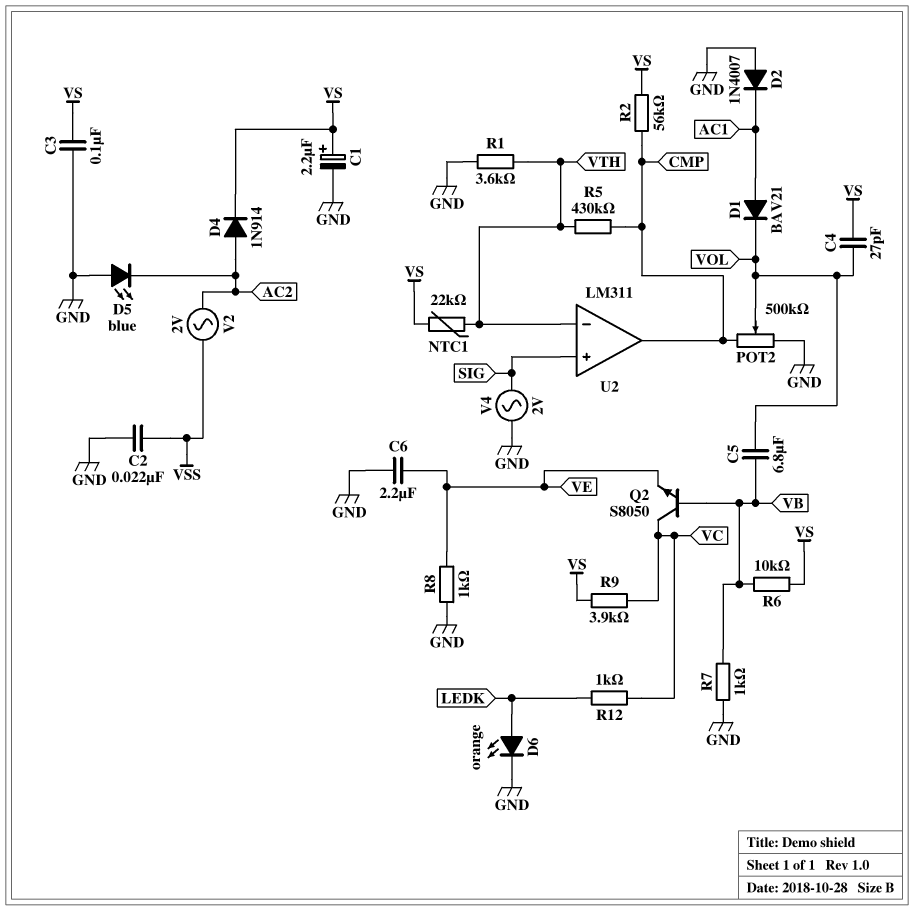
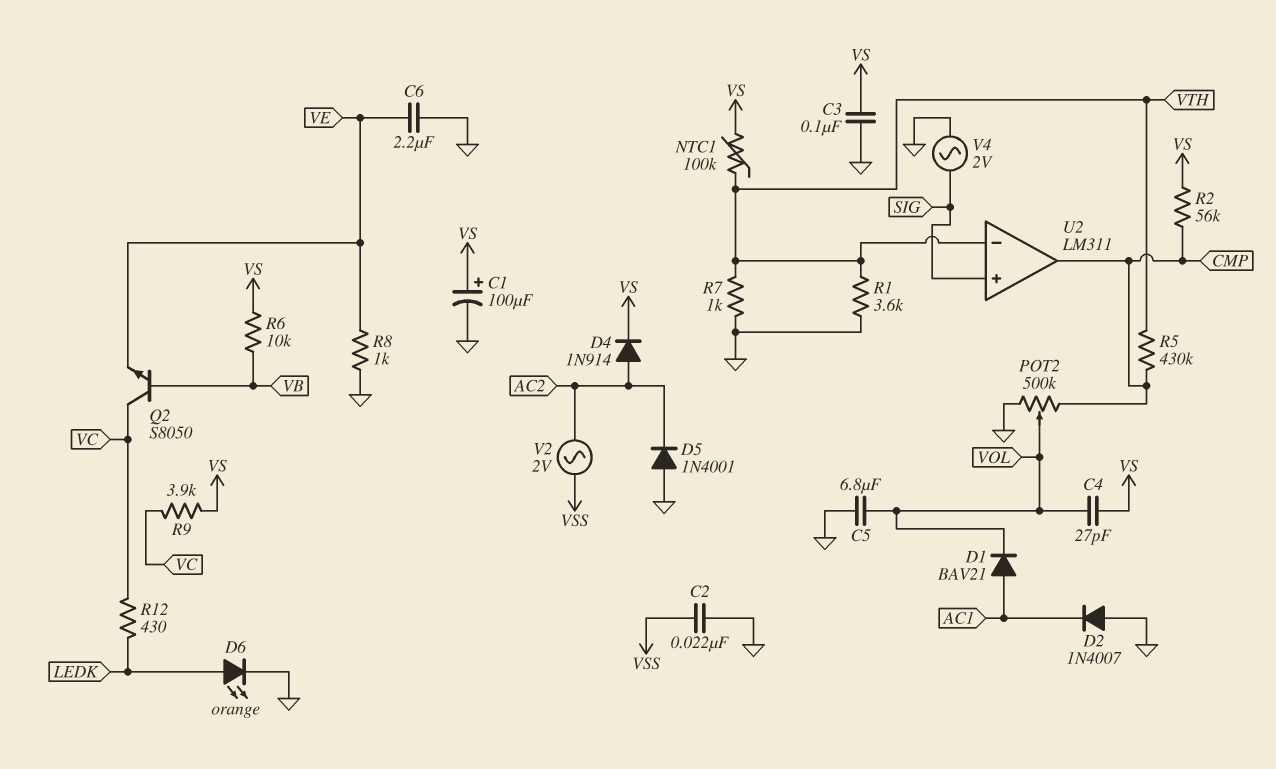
C1: 2.2uF (plus VS, minus GND) -> 100uF (plus VS, minus GND)
C5: 6.8uF (VB, VOL) -> 6.8uF (GND, VOL)
D5: LED blue (A GND, K AC2) -> diode 1N4001 (A GND, K AC2)
NTC1: 22k (VS, VTH) -> 100k (VS, VTH)
R7: 1k (GND, VB) -> 1k (GND, VTH)
R12: 1k (LEDK, VC) -> 430 (LEDK, VC)

